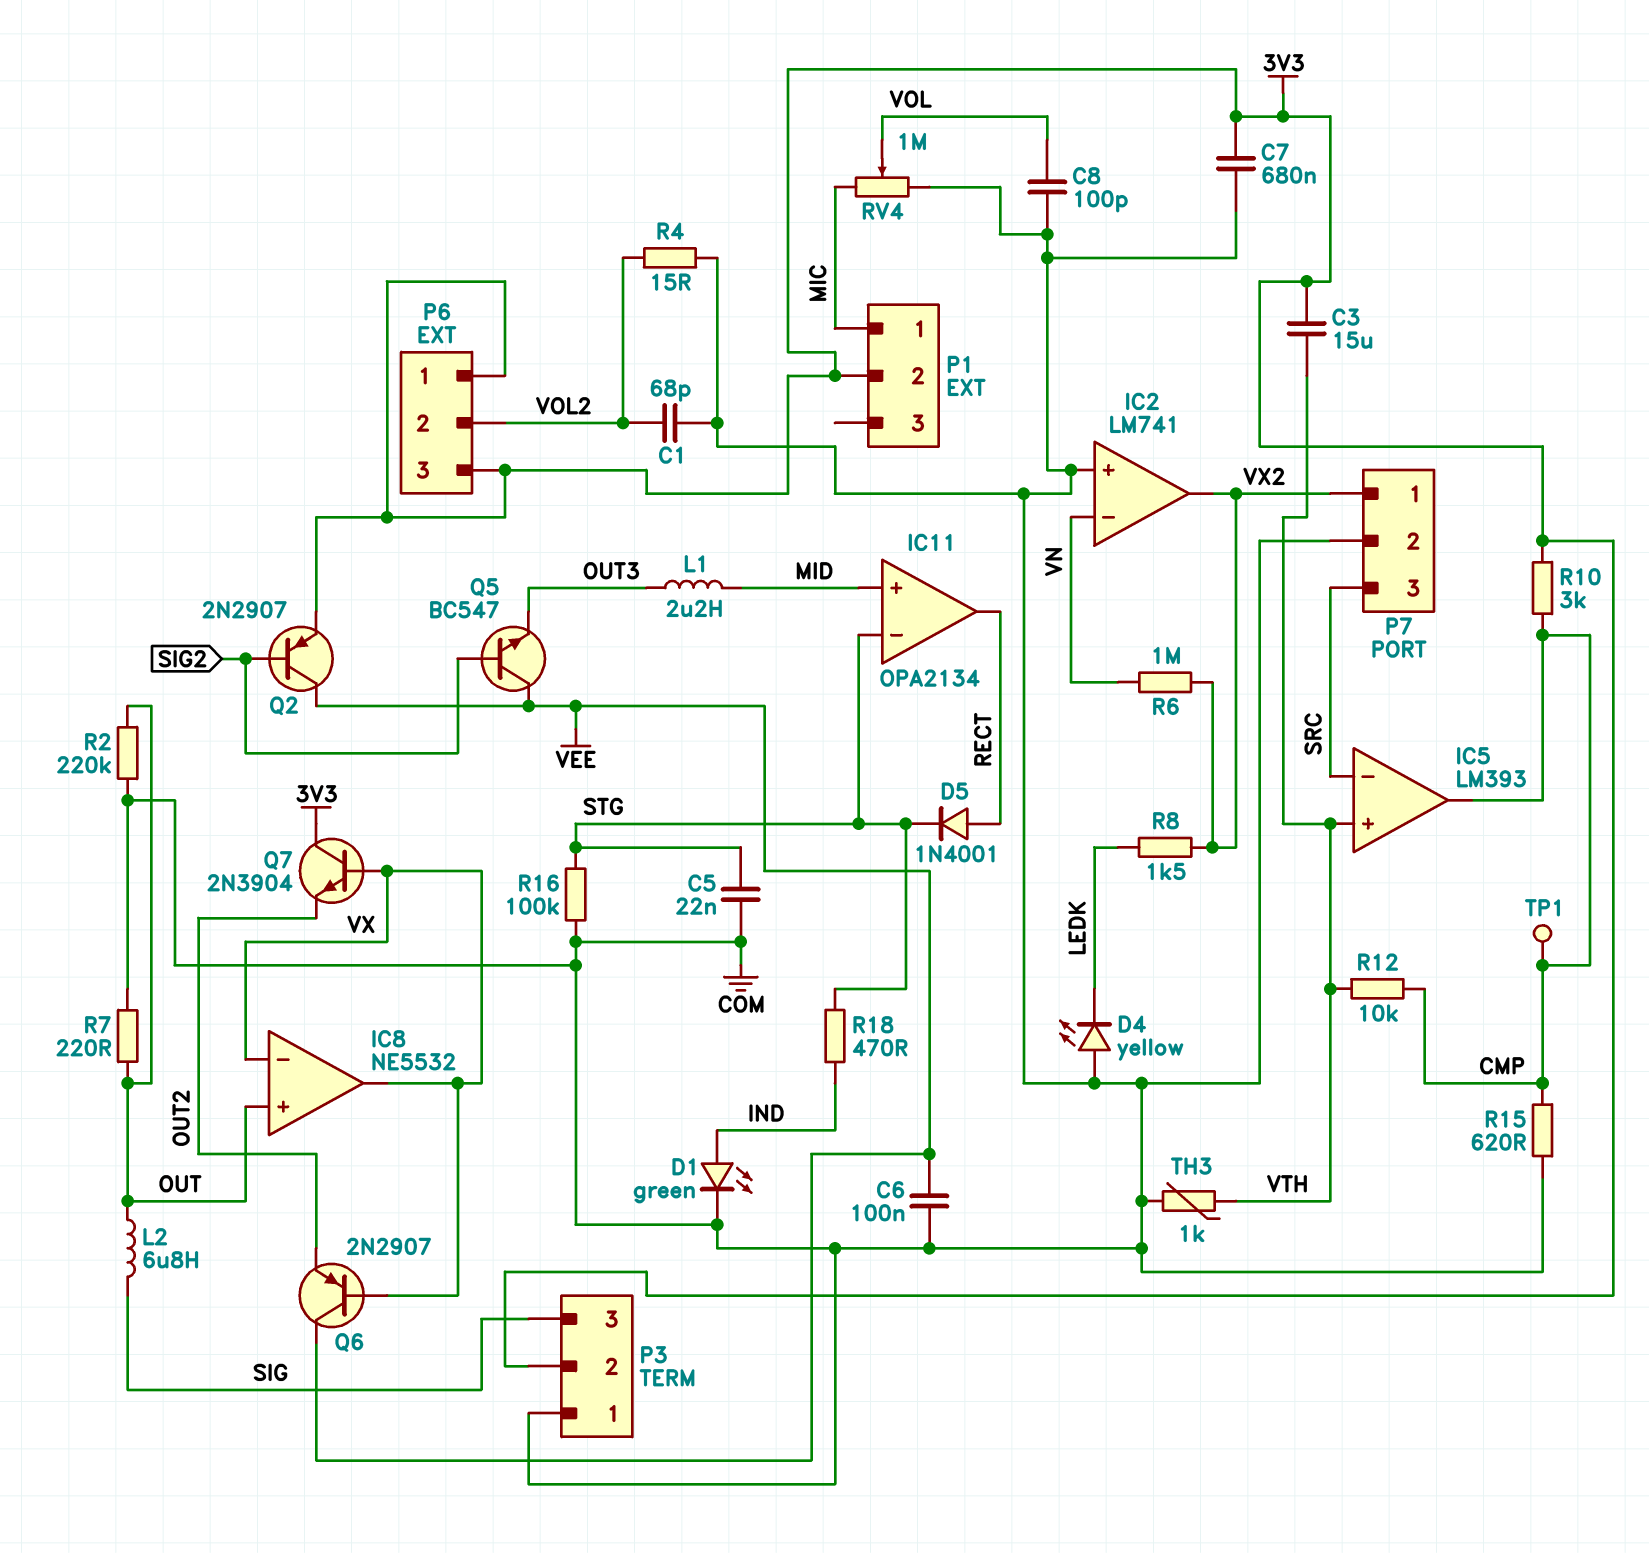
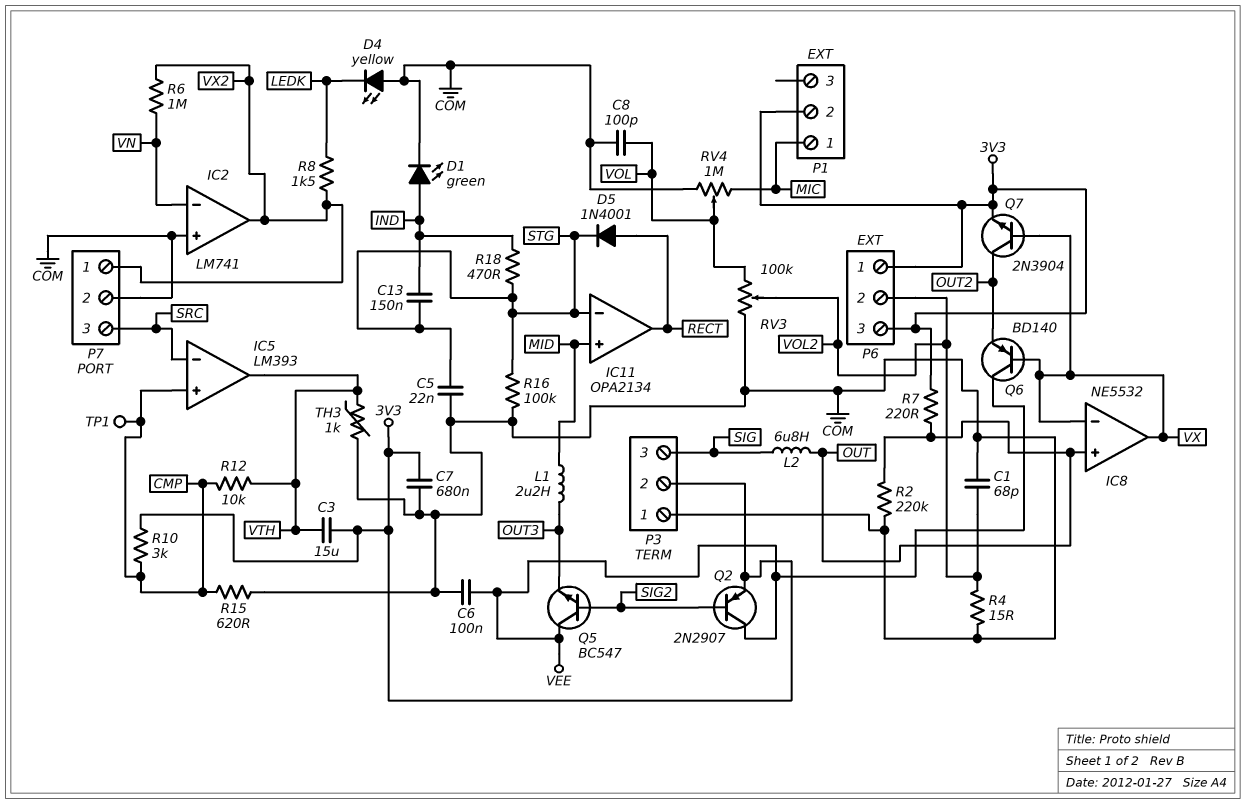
C13: none -> 150nF (IND, STG)
IC5 pin in+: VTH -> CMP
IC5 pin out: CMP -> VTH
Q6: PNP 2N2907 (B VX, C VEE, E OUT2) -> PNP BD140 (B VX, C VEE, E OUT2)
Q7: NPN 2N3904 (B VX, C 3V3, E OUT2) -> NPN 2N3904 (B VX, C OUT2, E 3V3)
R7: 220 (COM, OUT) -> 220 (3V3, OUT)
RV3: none -> 100k (COM, VOL, wiper VOL2)

